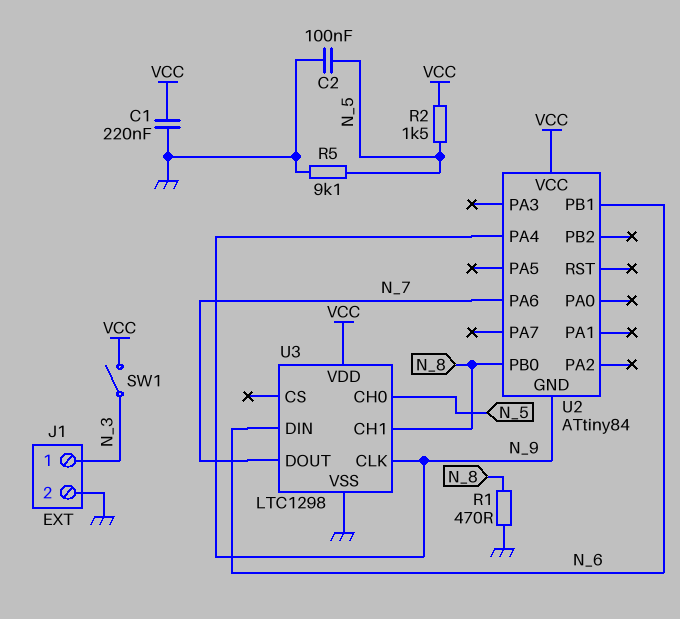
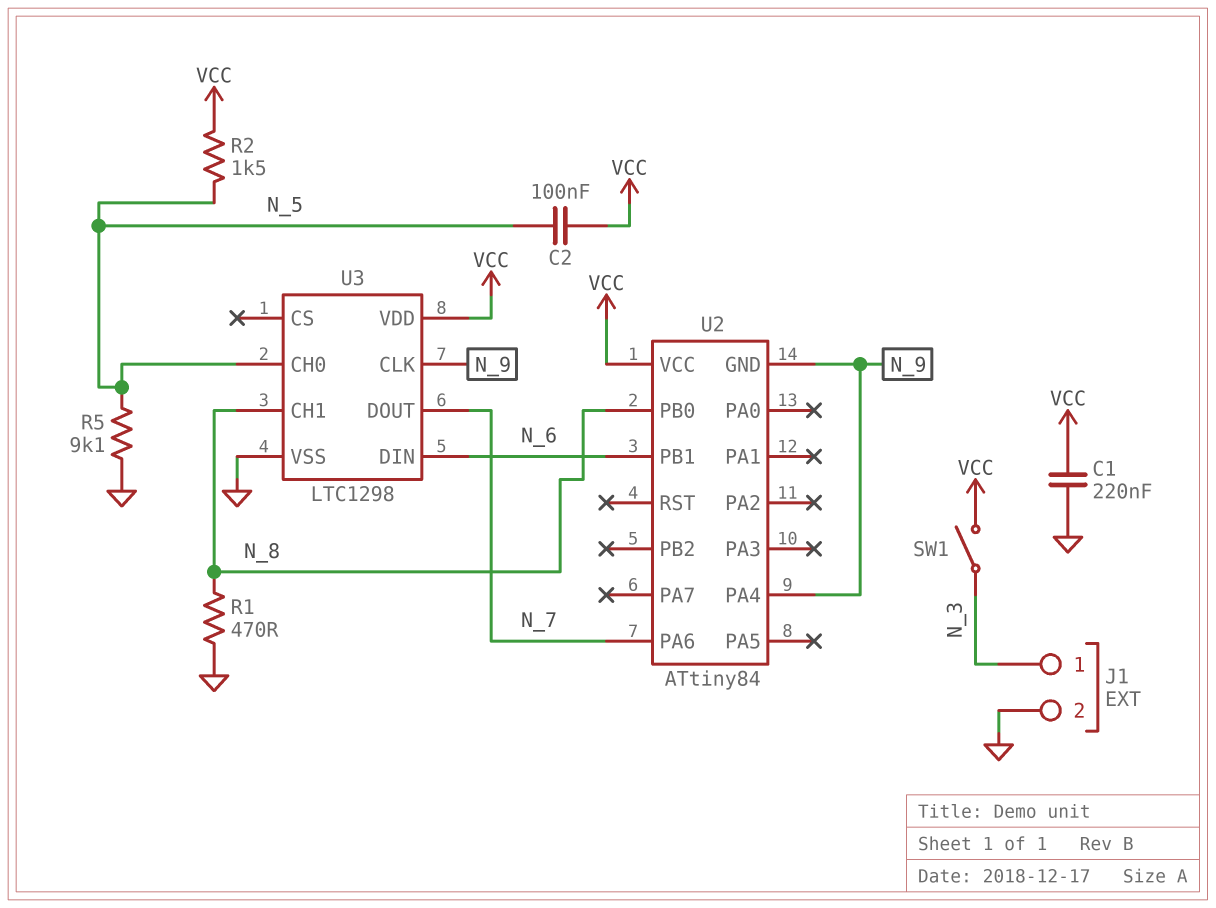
C2: 100nF (GND, N_5) -> 100nF (N_5, VCC)

